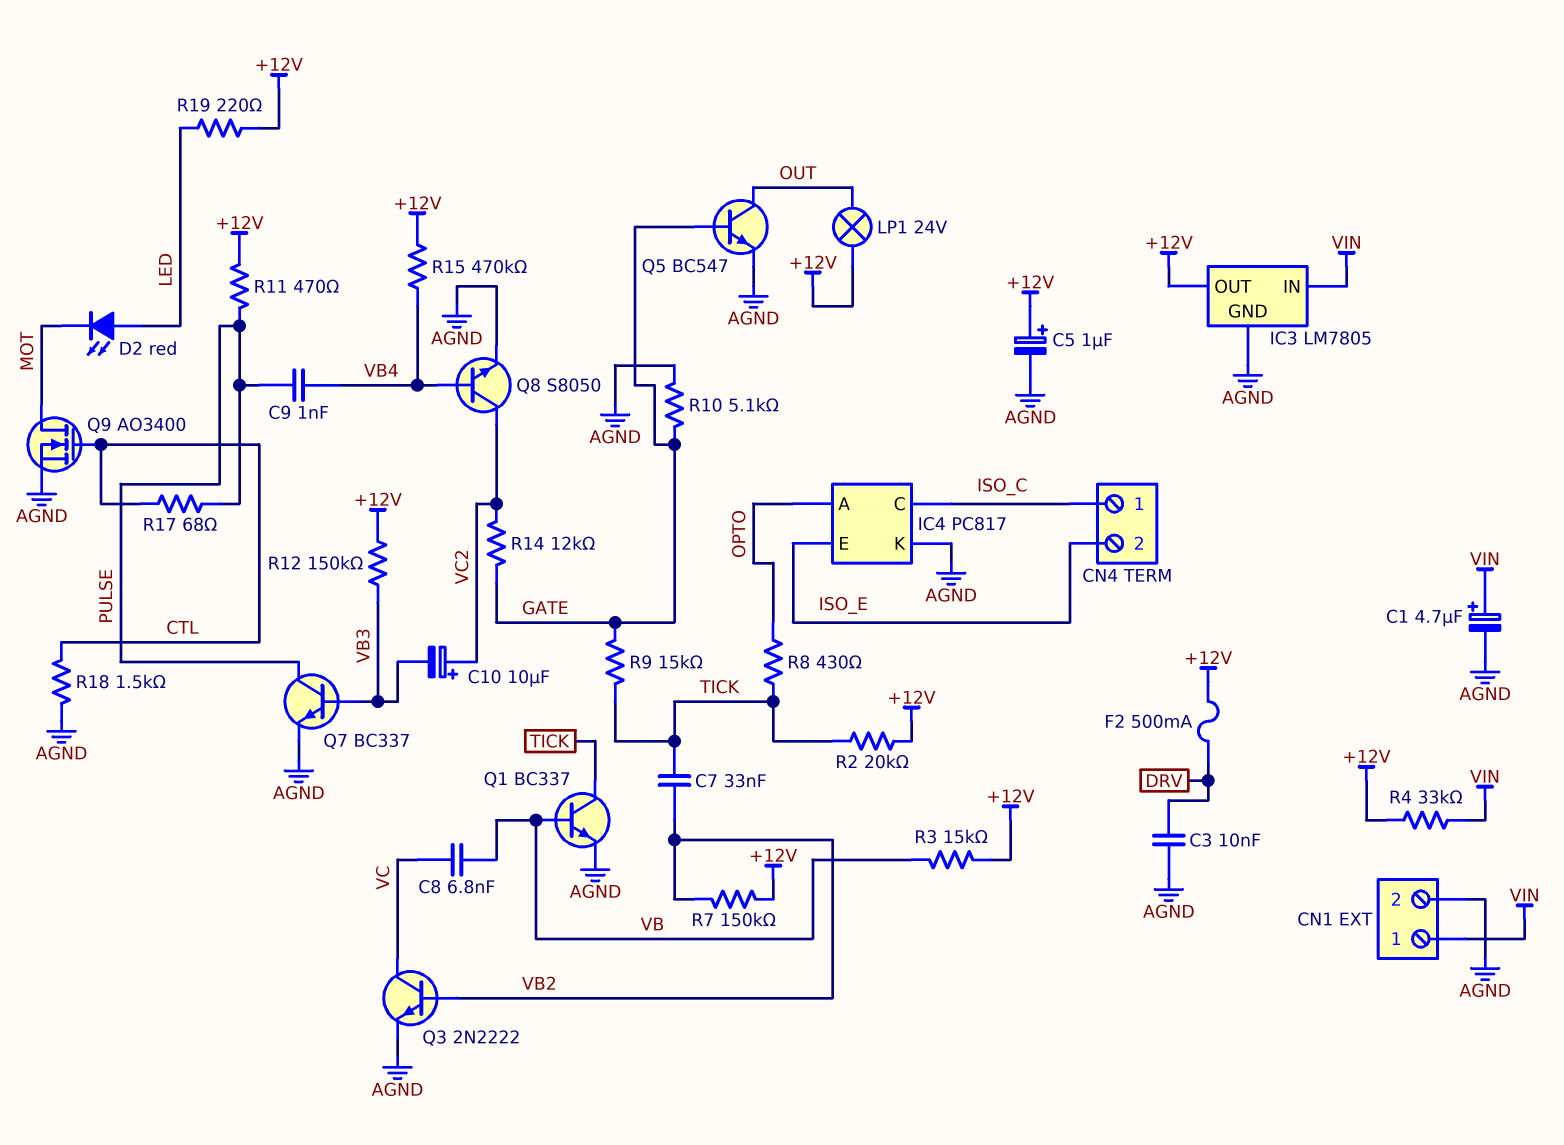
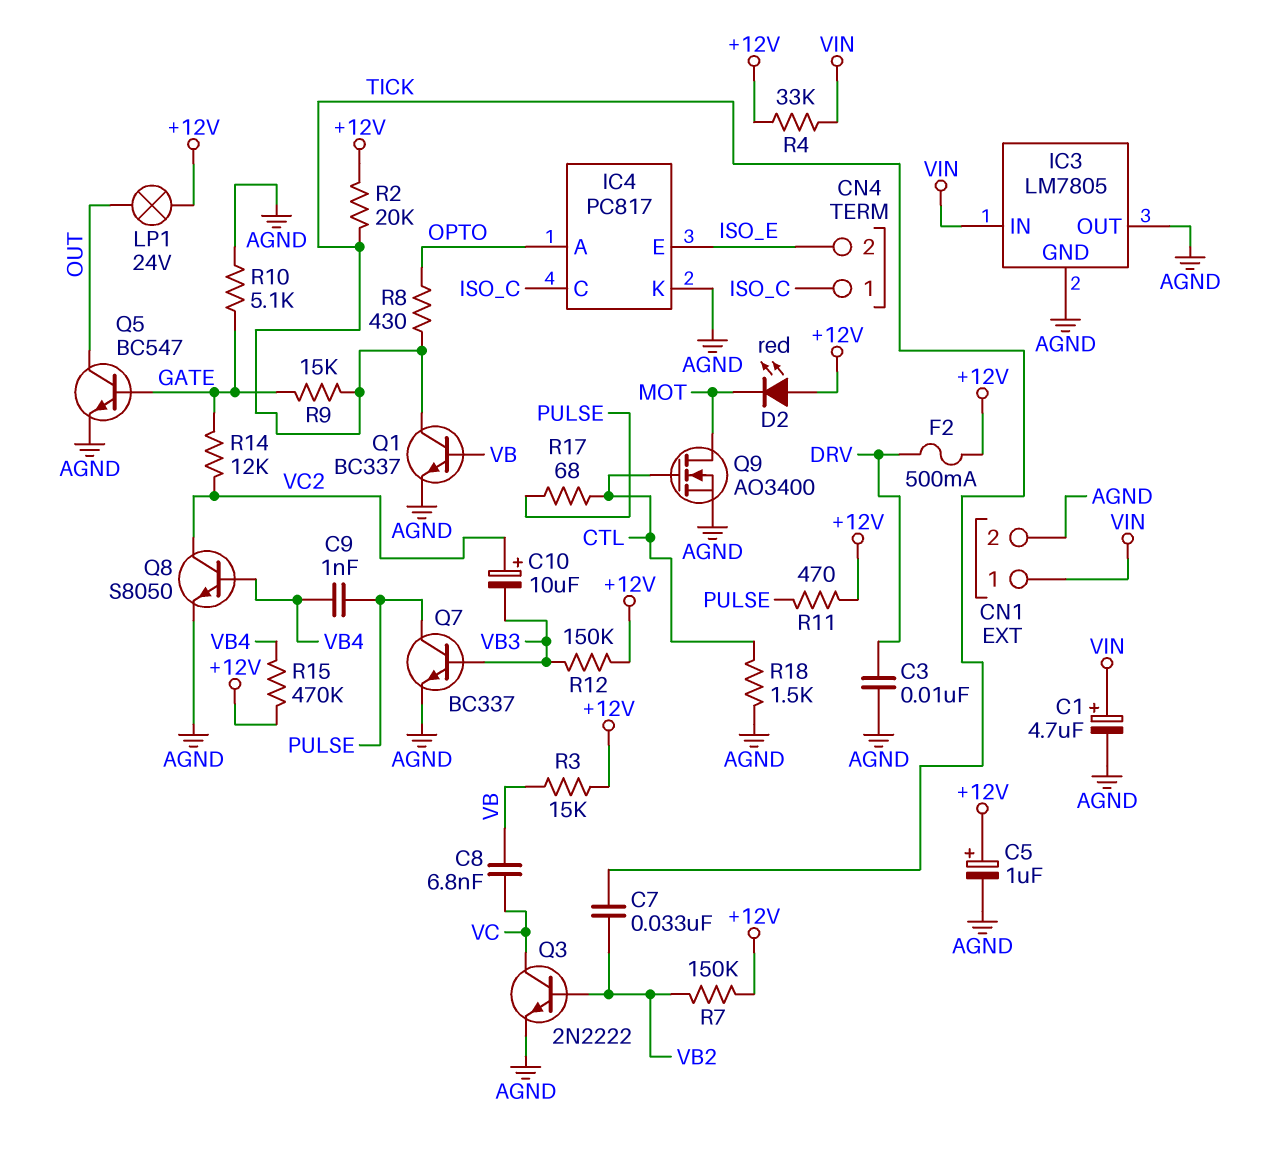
D2: LED red (A LED, K MOT) -> LED red (A +12V, K MOT)
IC3 pin OUT: +12V -> AGND
R19: 220 (+12V, LED) -> none

